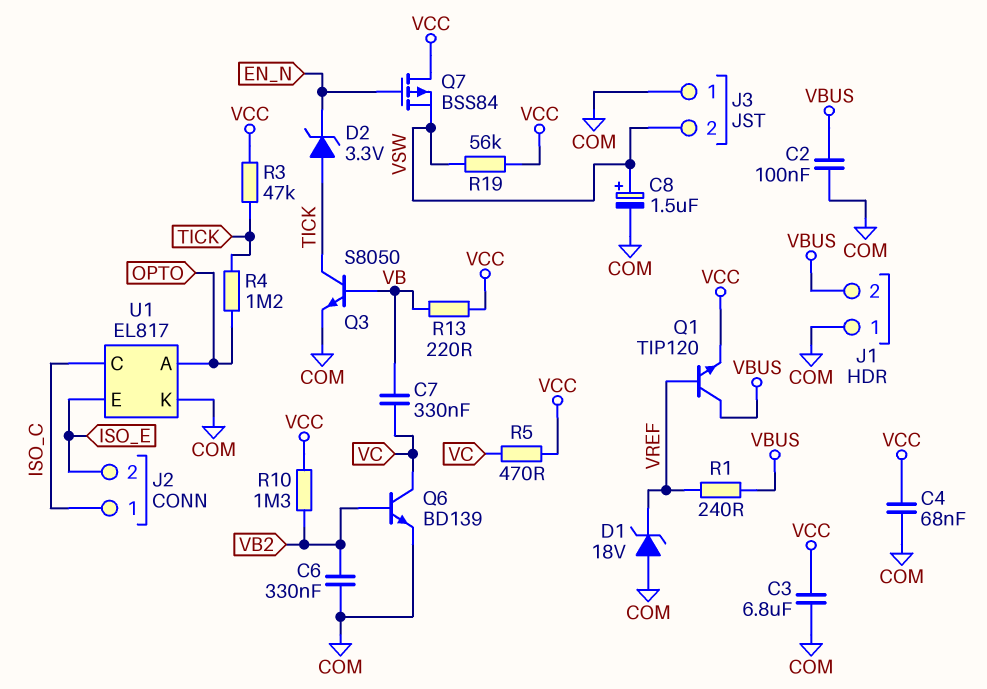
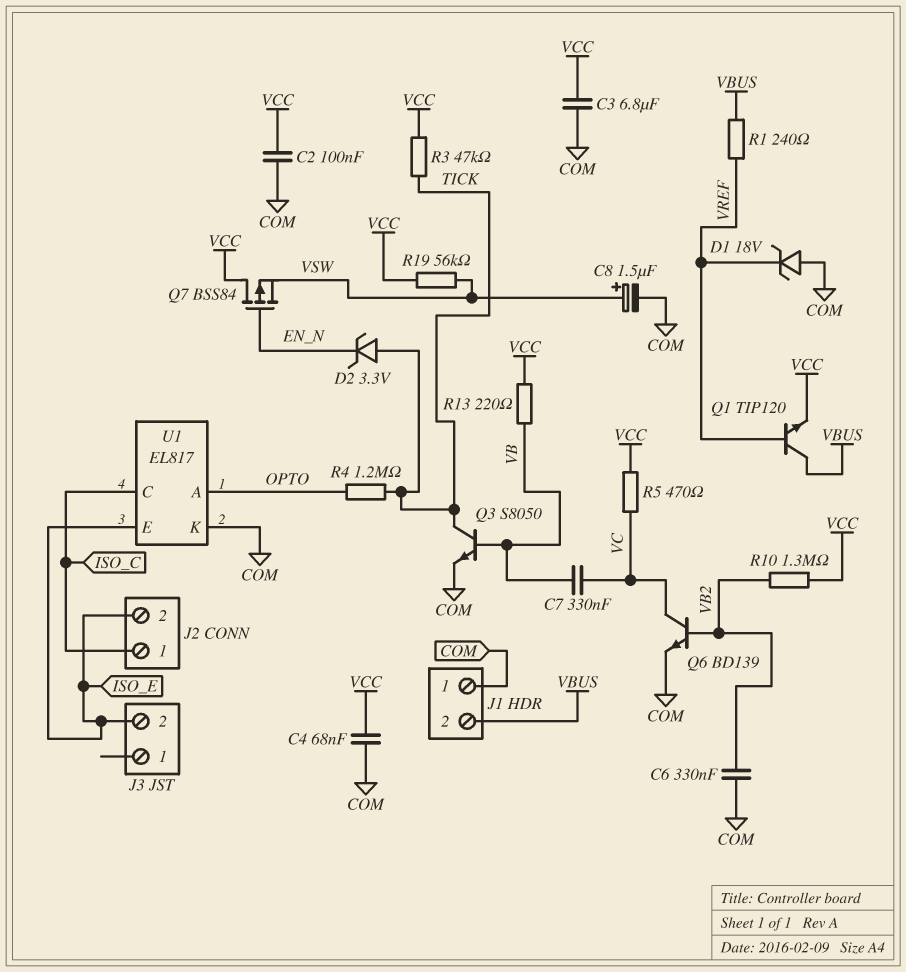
C2: 100nF (COM, VBUS) -> 100nF (COM, VCC)
J3 pin 1: COM -> none
J3 pin 2: VSW -> ISO_E

